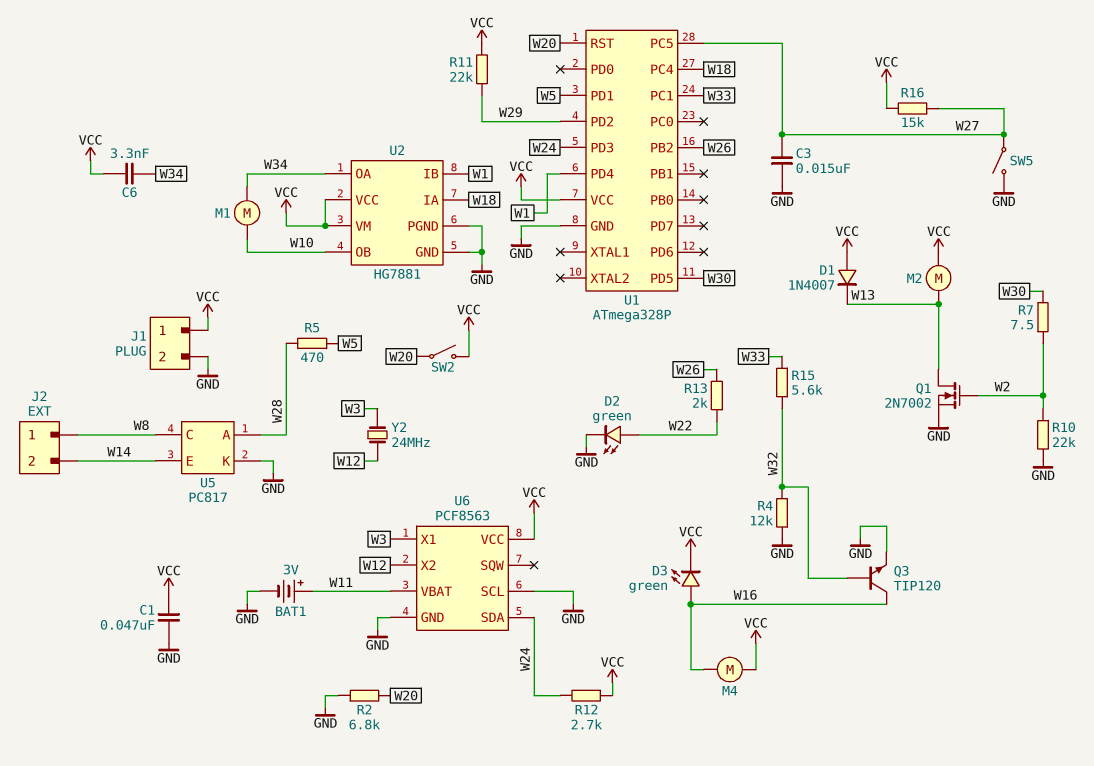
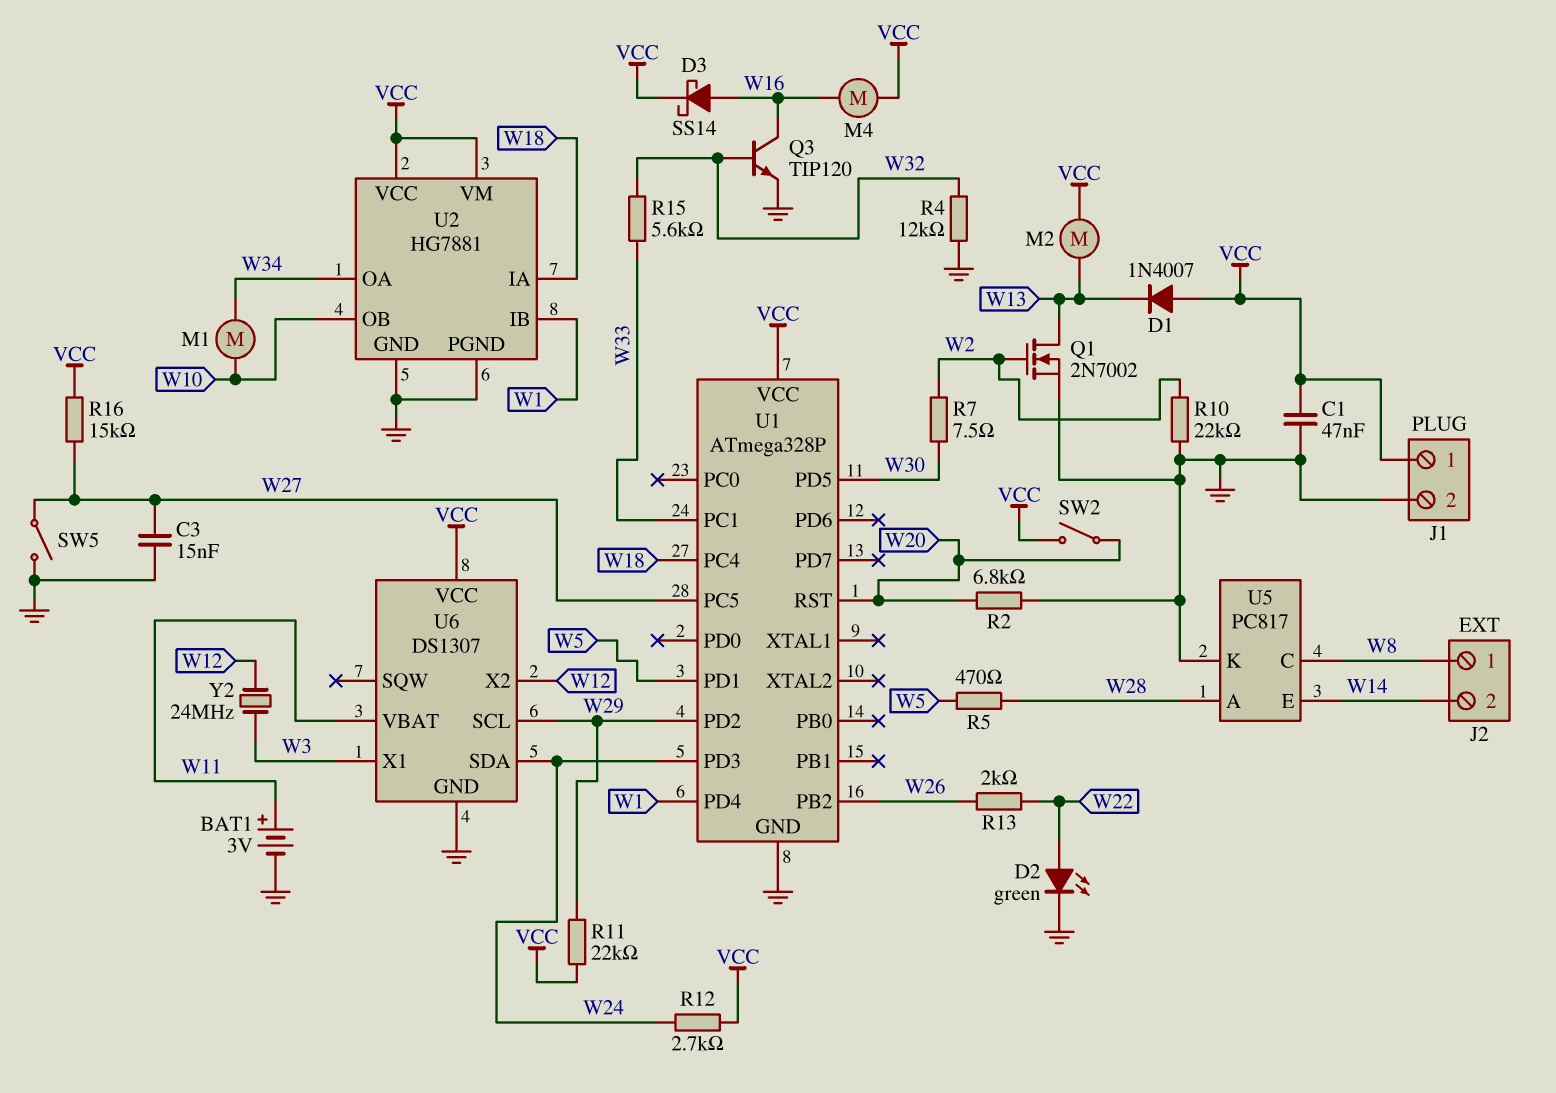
C6: 3.3nF (VCC, W34) -> none
D3: LED green (A W16, K VCC) -> schottky SS14 (A W16, K VCC)
U6: PCF8563 -> DS1307
U6 pin SCL: GND -> W29

